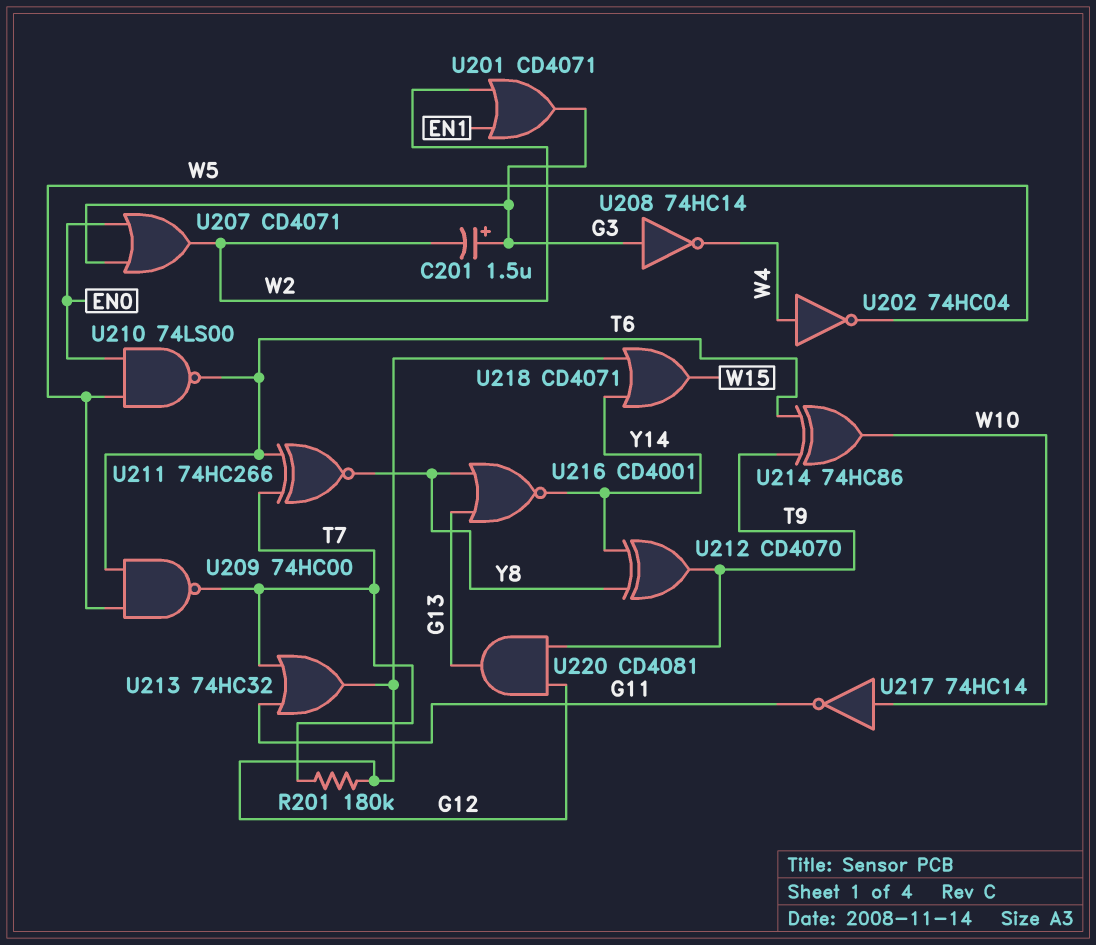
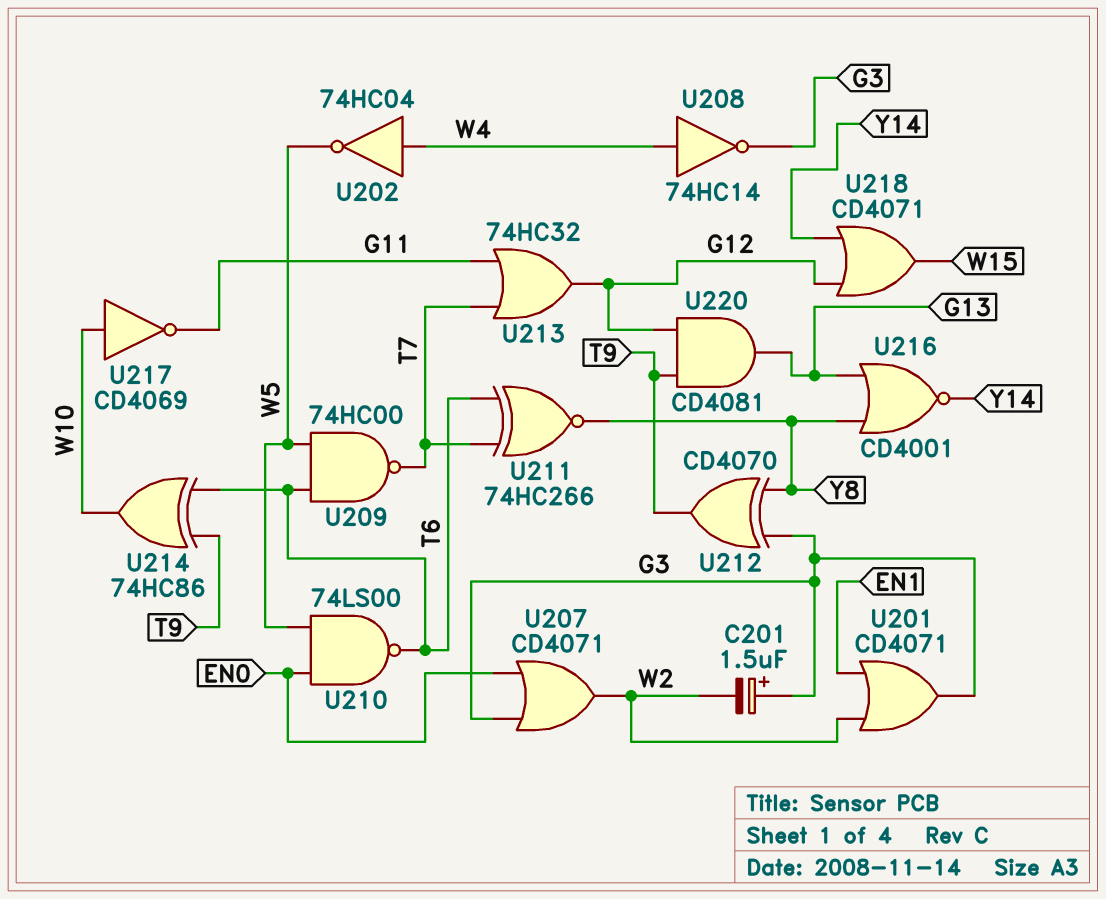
R201: 180k (G12, T7) -> none
U208: NOT 74HC14 (in G3, out W4) -> NOT 74HC14 (in W4, out G3)
U212: XOR CD4070 (in Y8, in Y14, out T9) -> XOR CD4070 (in G3, in Y8, out T9)
U217: NOT 74HC14 (in W10, out G11) -> NOT CD4069 (in W10, out G11)

